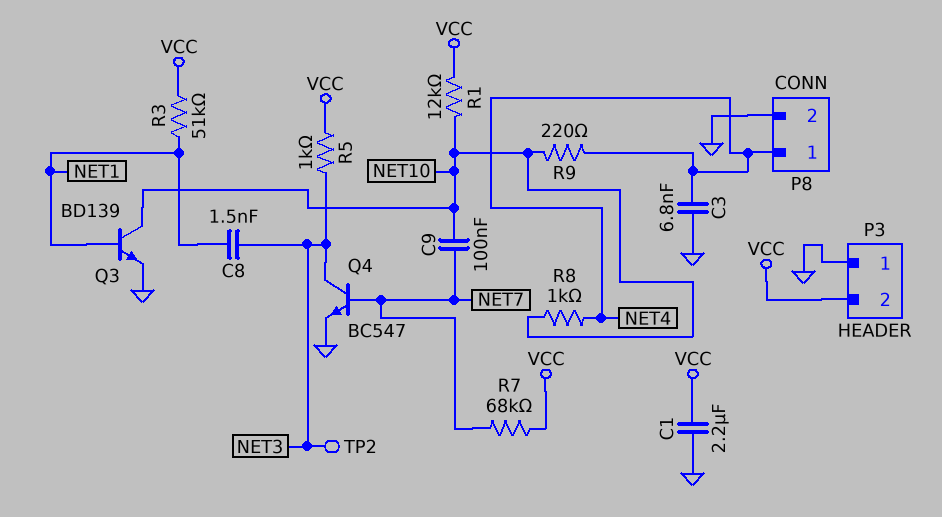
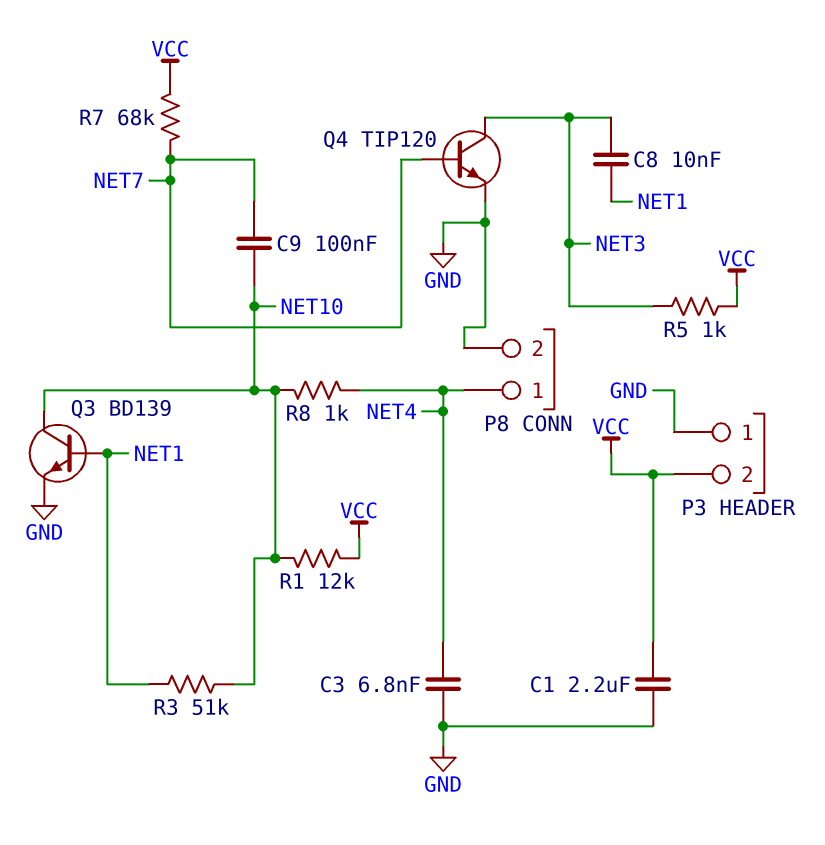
C8: 1.5nF (NET1, NET3) -> 10nF (NET1, NET3)
Q4: NPN BC547 (B NET7, C NET3, E GND) -> NPN TIP120 (B NET7, C NET3, E GND)
R3: 51k (NET1, VCC) -> 51k (NET1, NET10)
R9: 220 (NET4, NET10) -> none
TP2: test point (NET3) -> none

